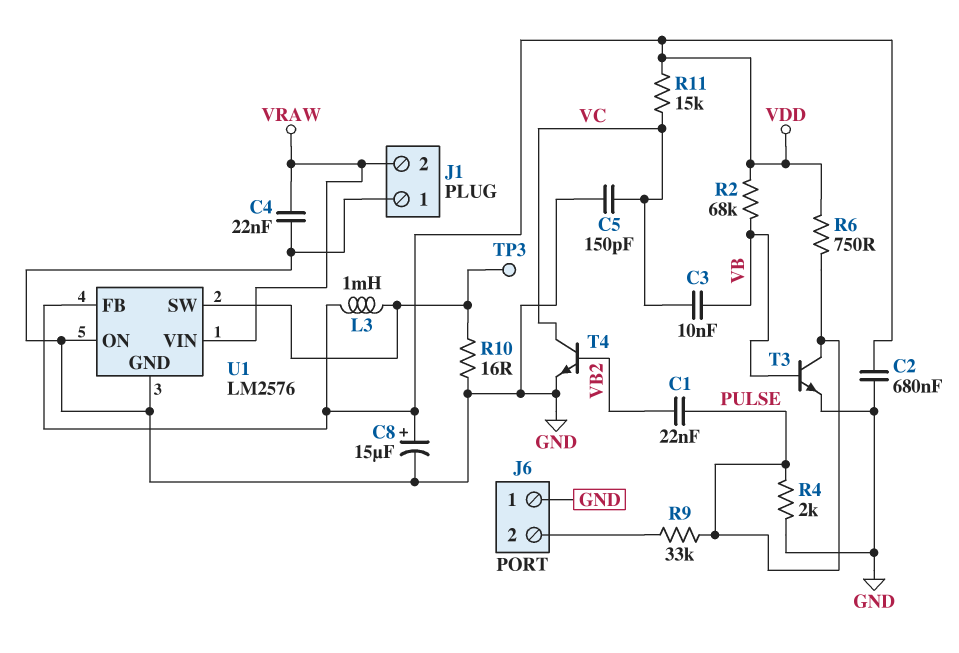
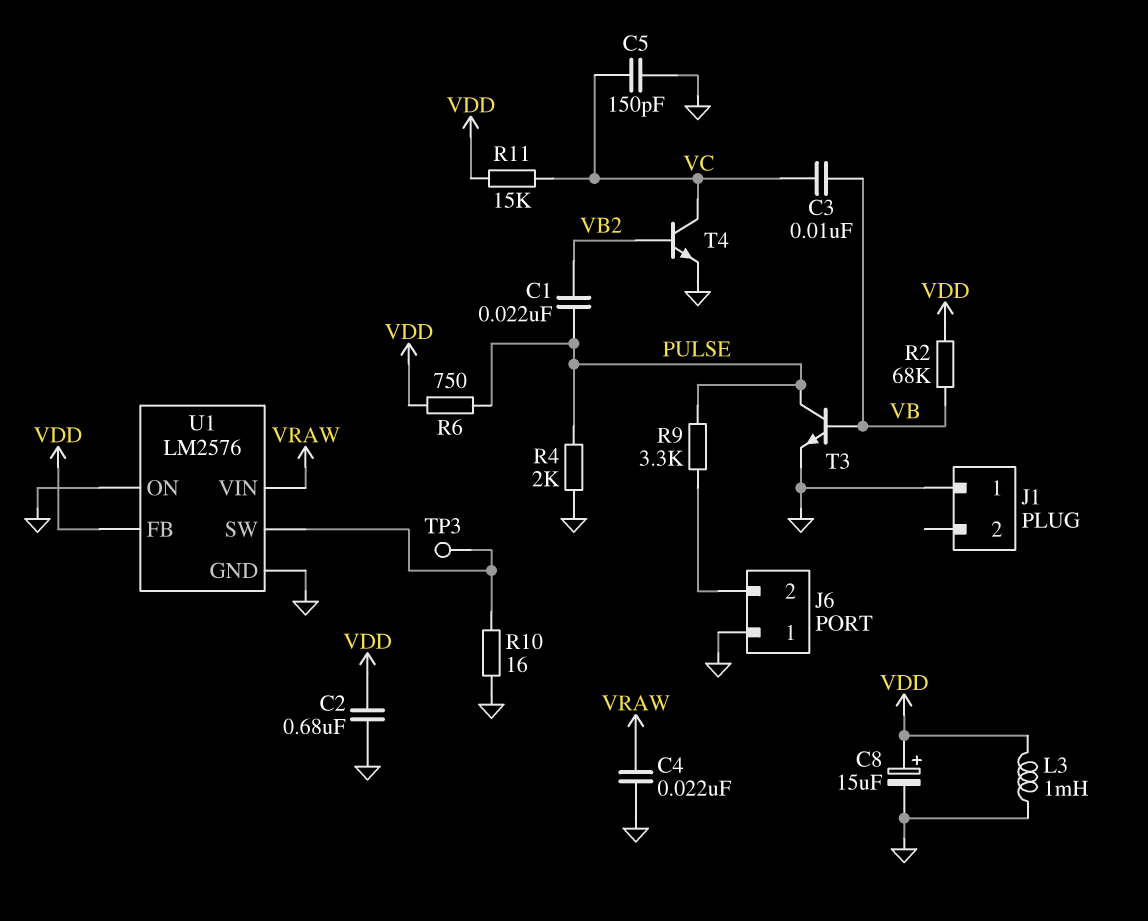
J1 pin 2: VRAW -> none
L3: 1mH (U1/SW, VDD) -> 1mH (GND, VDD)
R9: 33k (J6/2, PULSE) -> 3.3k (J6/2, PULSE)

